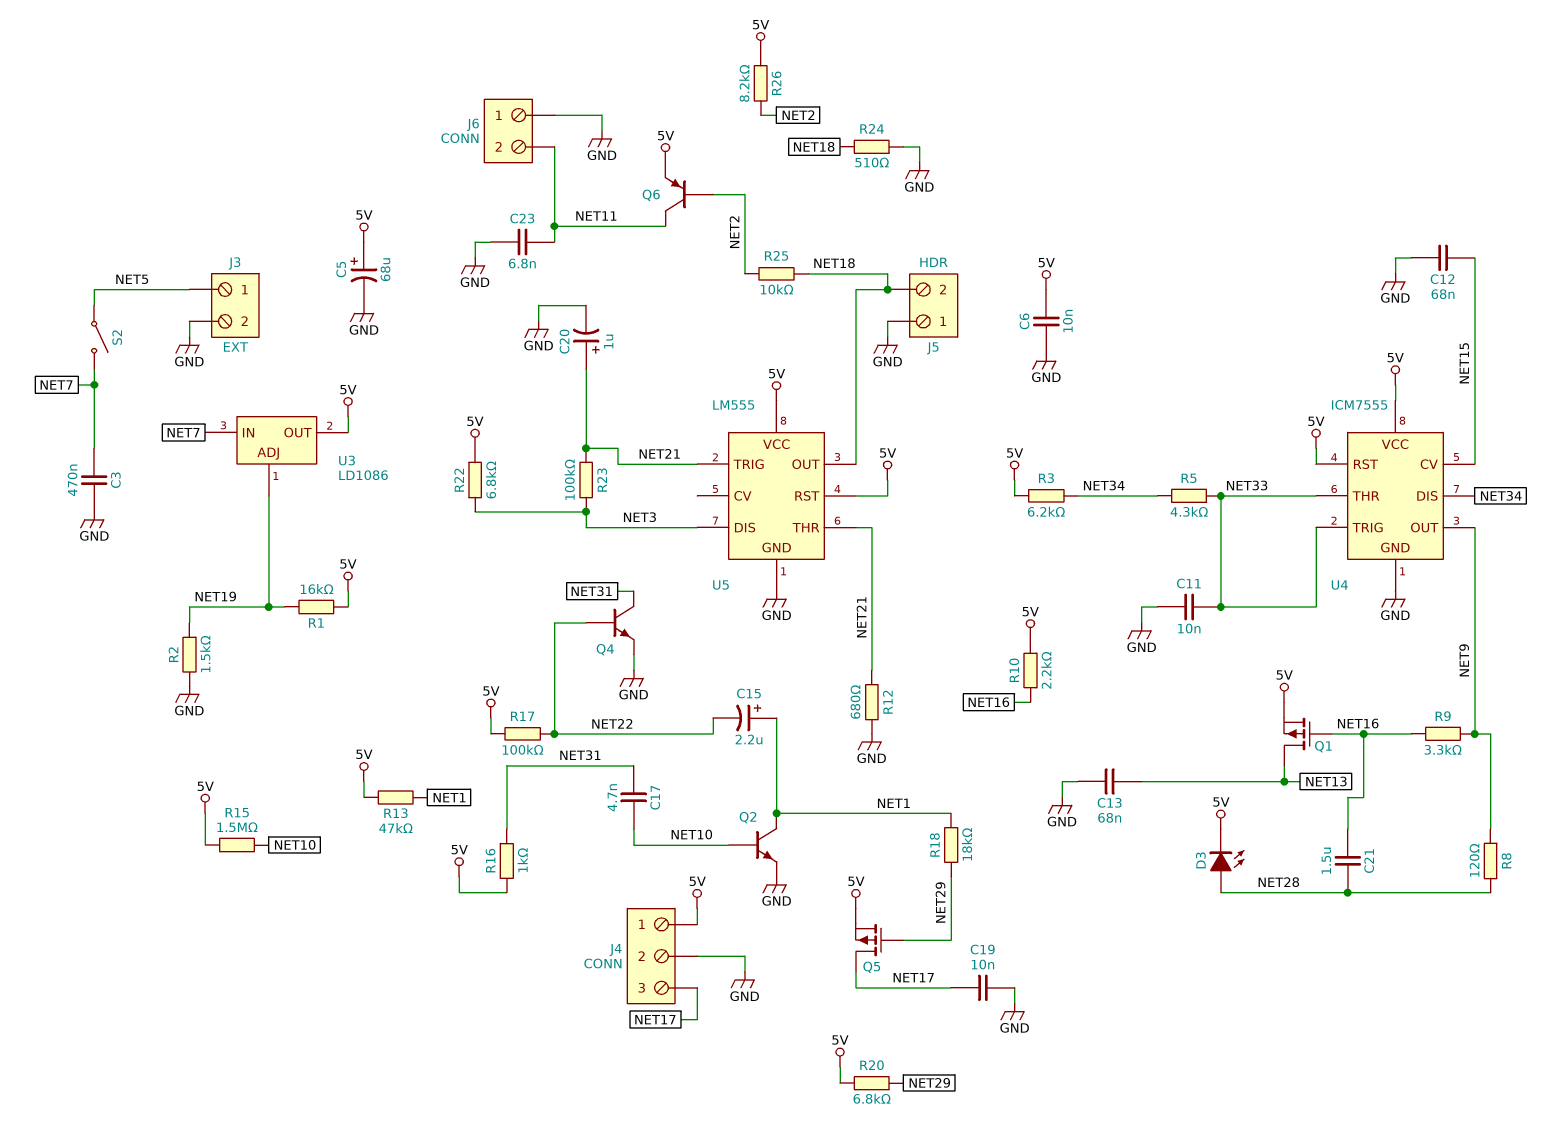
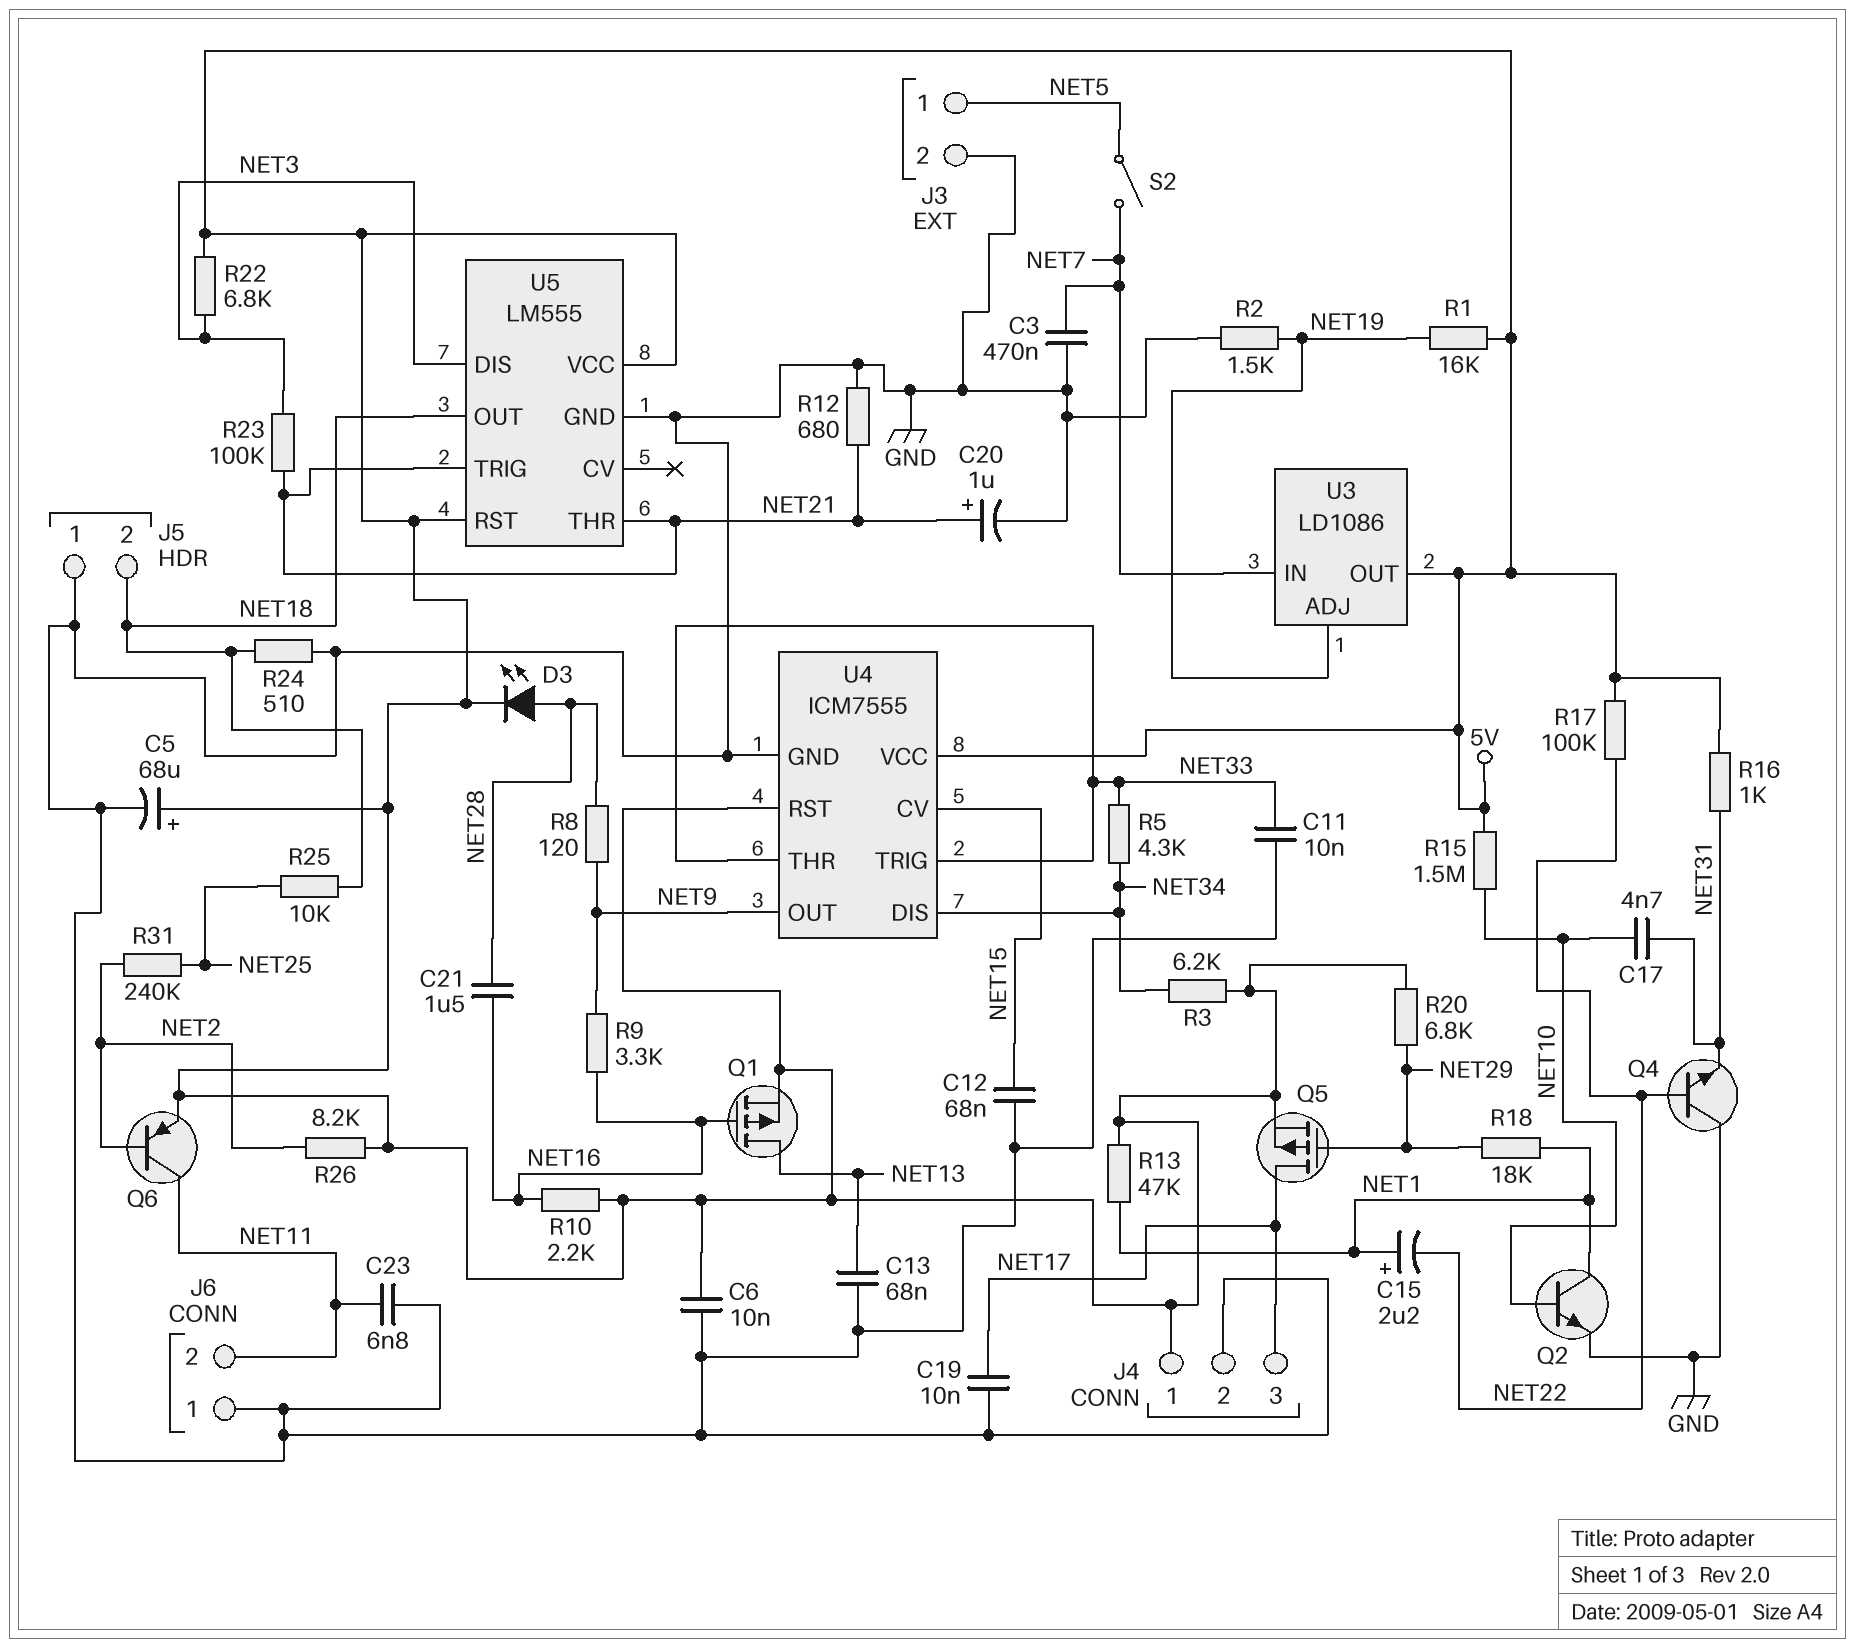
Q4: NPN (B NET22, C NET31, E GND) -> NPN (B NET22, C GND, E NET31)
R25: 10k (NET2, NET18) -> 10k (NET18, NET25)
R31: none -> 240k (NET2, NET25)

